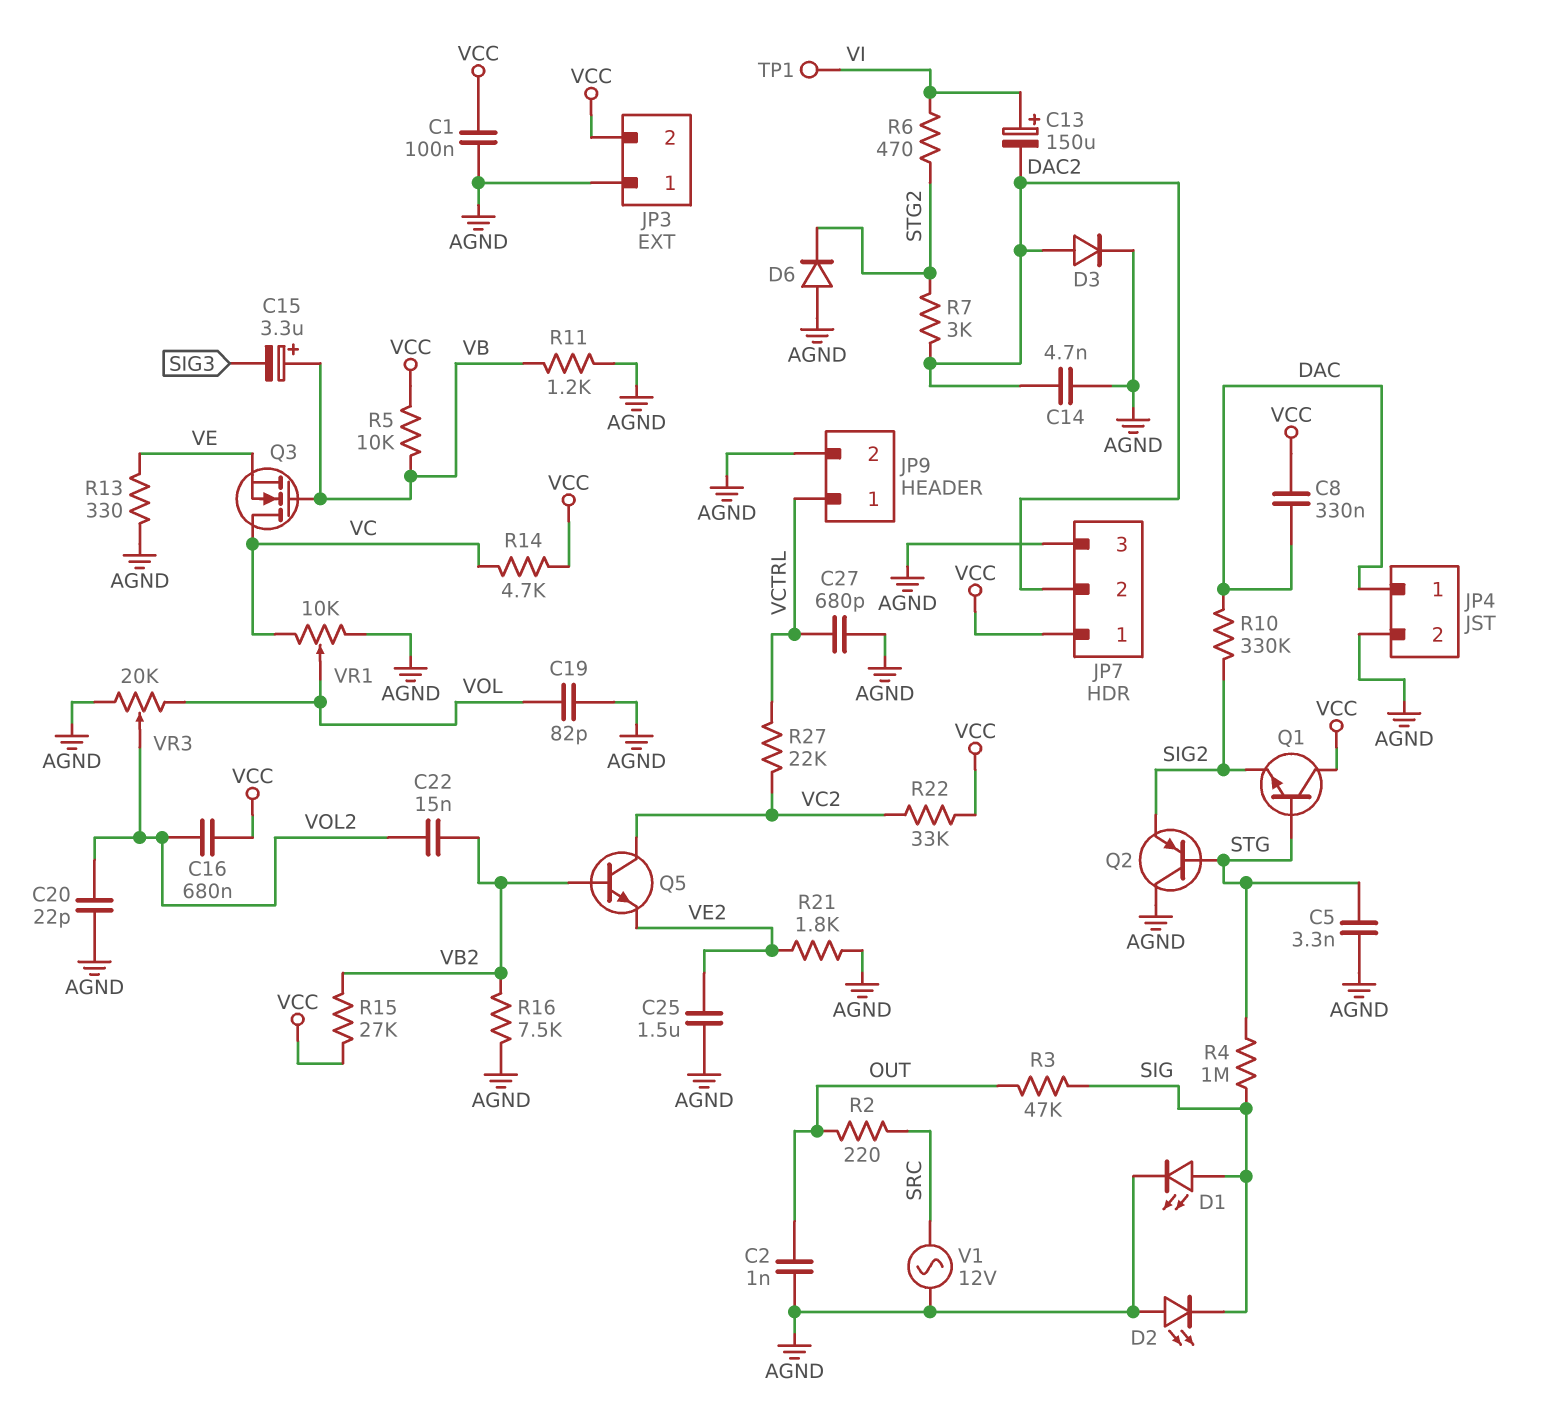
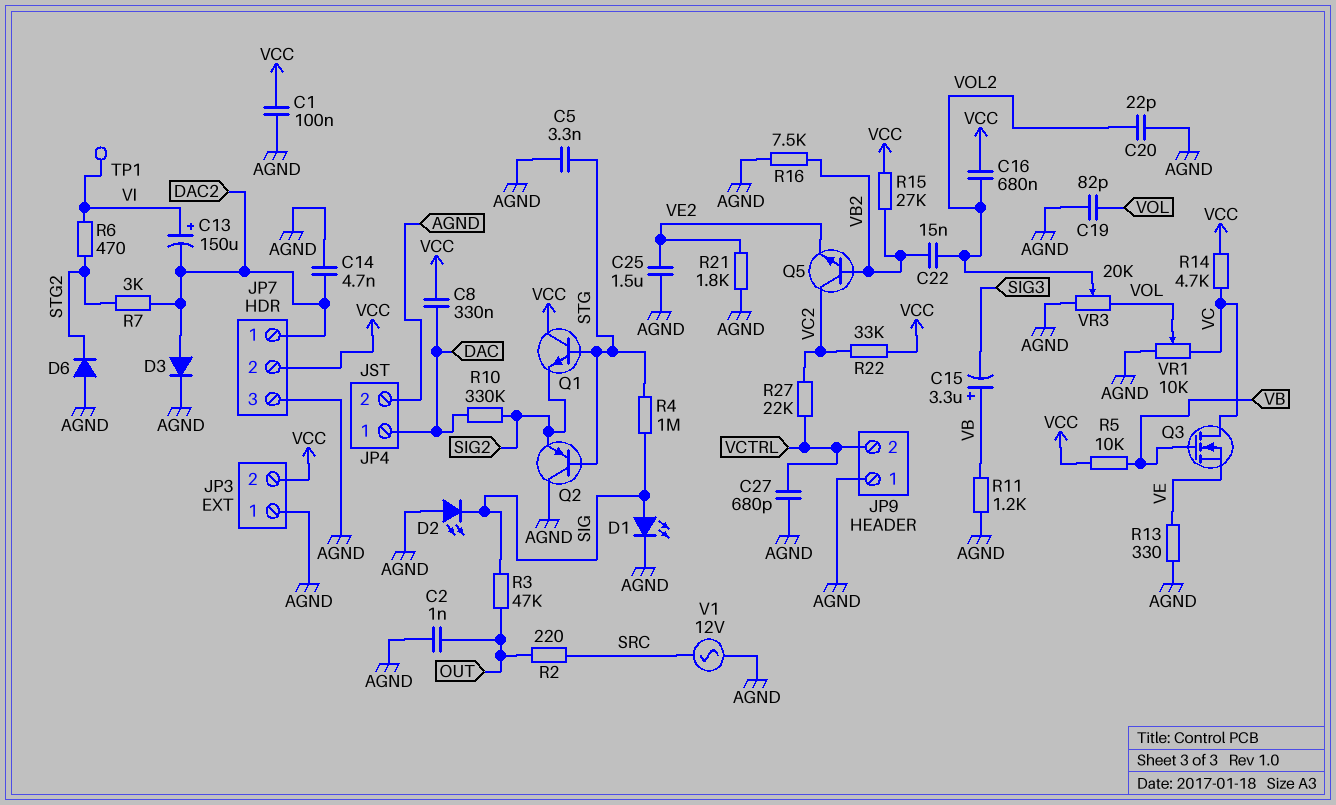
JP7 pin 1: VCC -> DAC2
JP7 pin 2: DAC2 -> VCC
JP9 pin 1: VCTRL -> AGND
JP9 pin 2: AGND -> VCTRL

